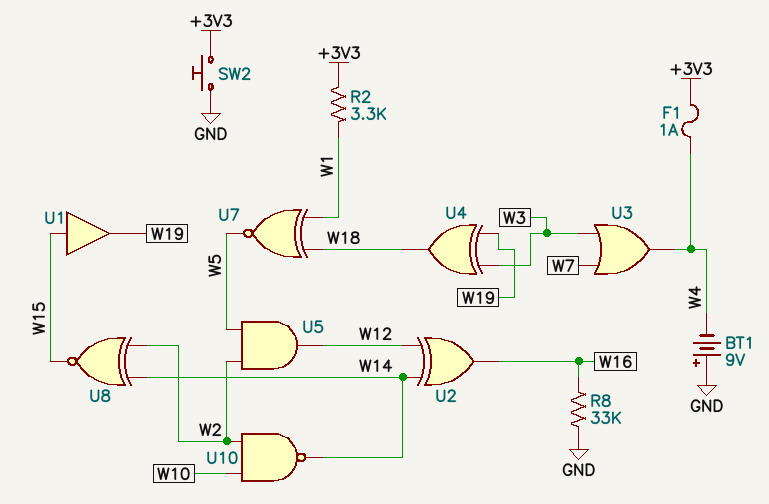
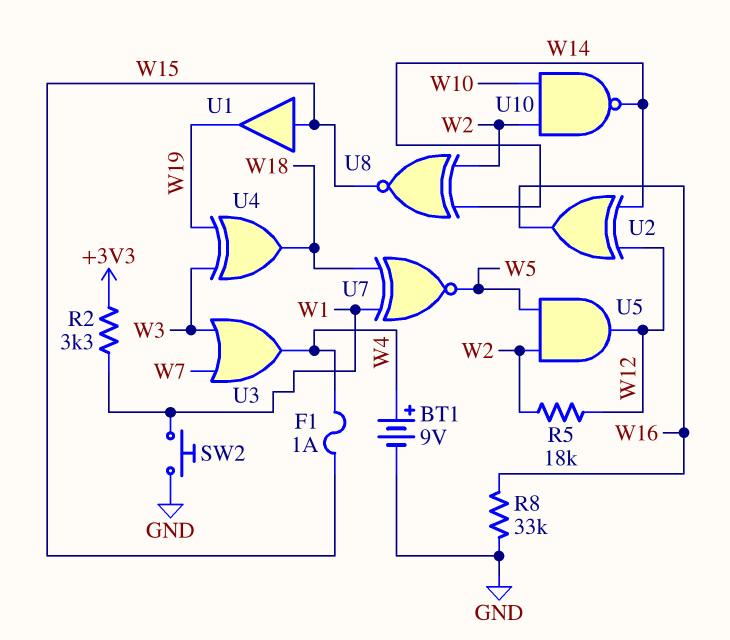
BT1: 9V (plus GND, minus W4) -> 9V (plus W4, minus GND)
F1: 1A (+3V3, W4) -> 1A (W4, W15)
R5: none -> 18k (W2, W12)
SW2: button (+3V3, GND) -> button (GND, W1)

